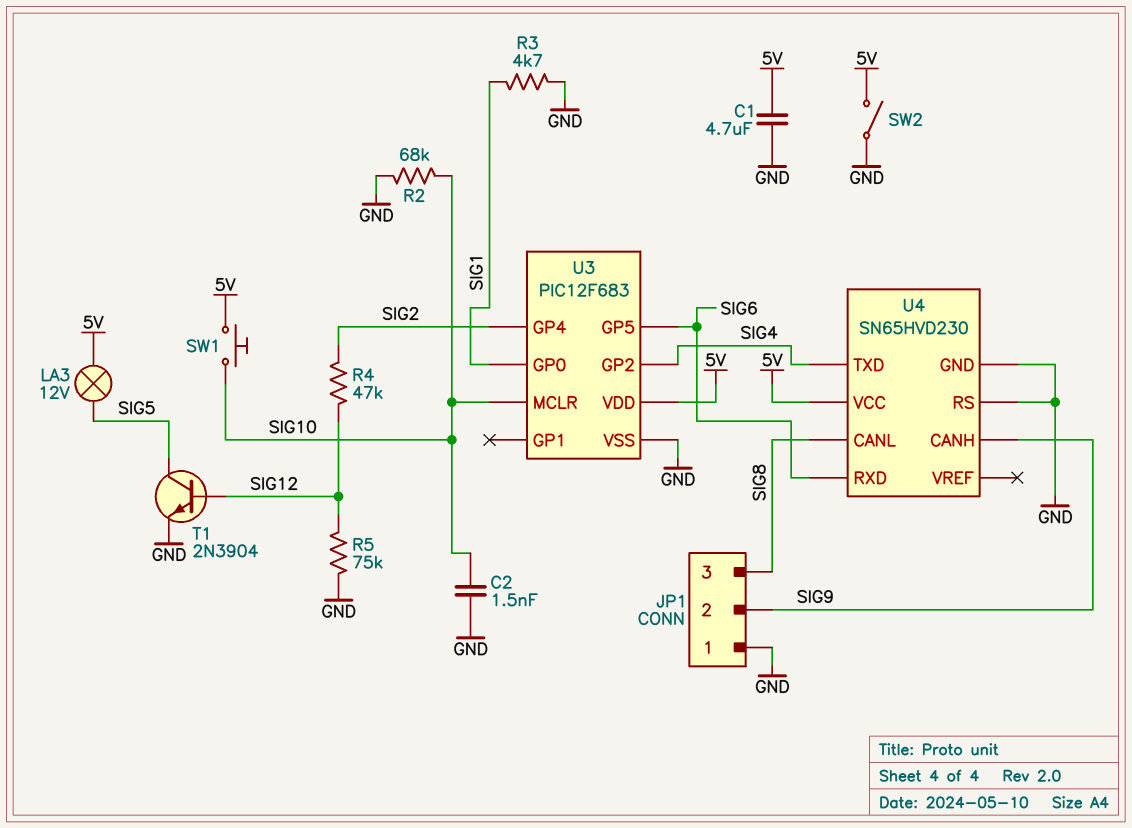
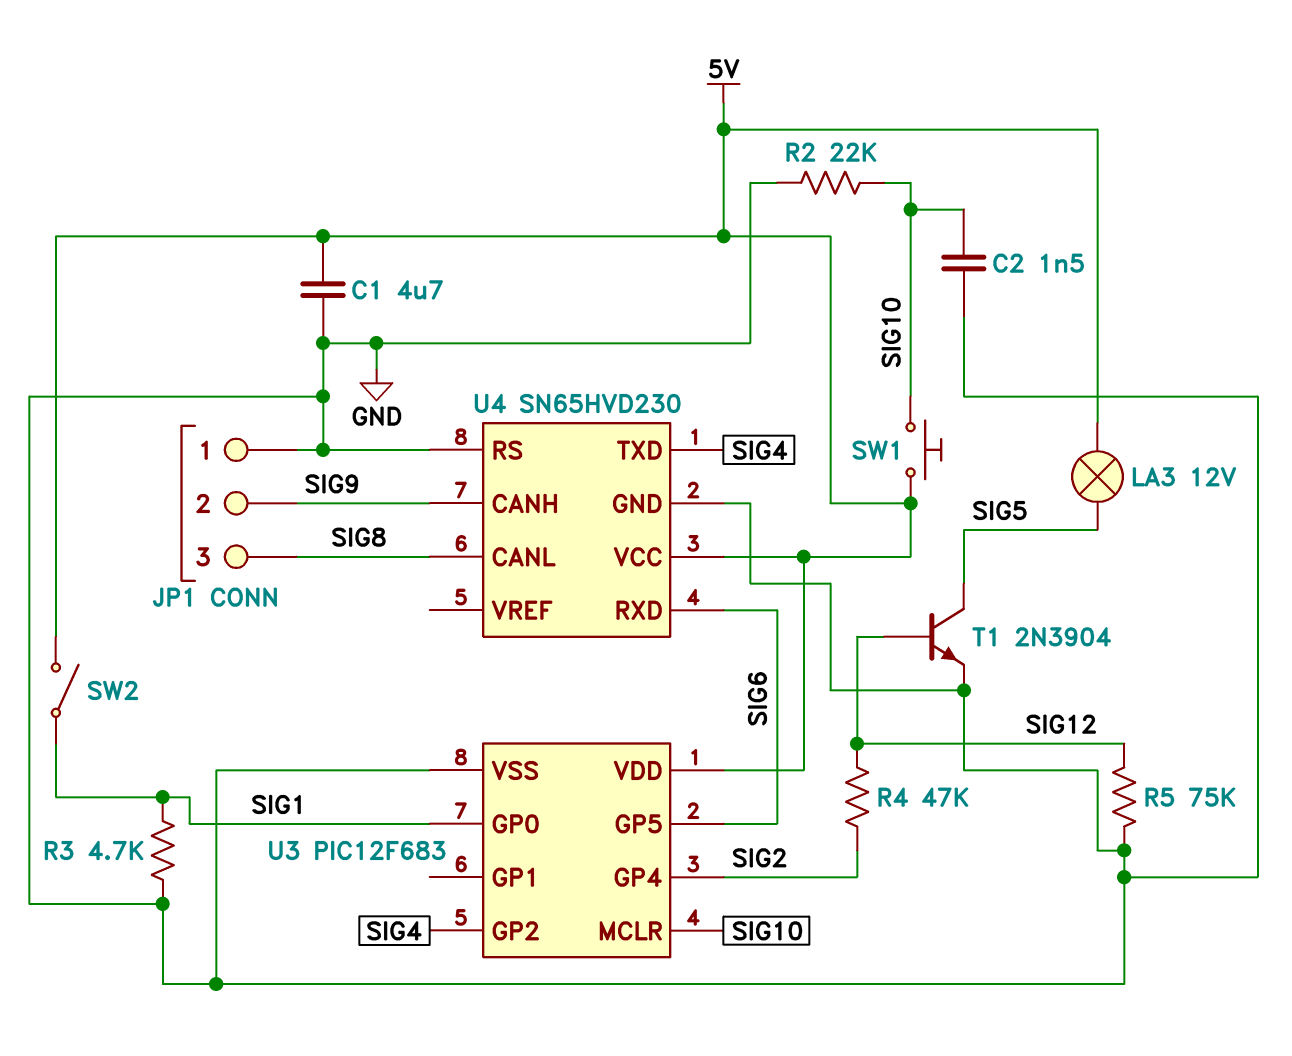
R2: 68k (GND, SIG10) -> 22k (GND, SIG10)
SW2: switch (5V, GND) -> switch (5V, SIG1)

